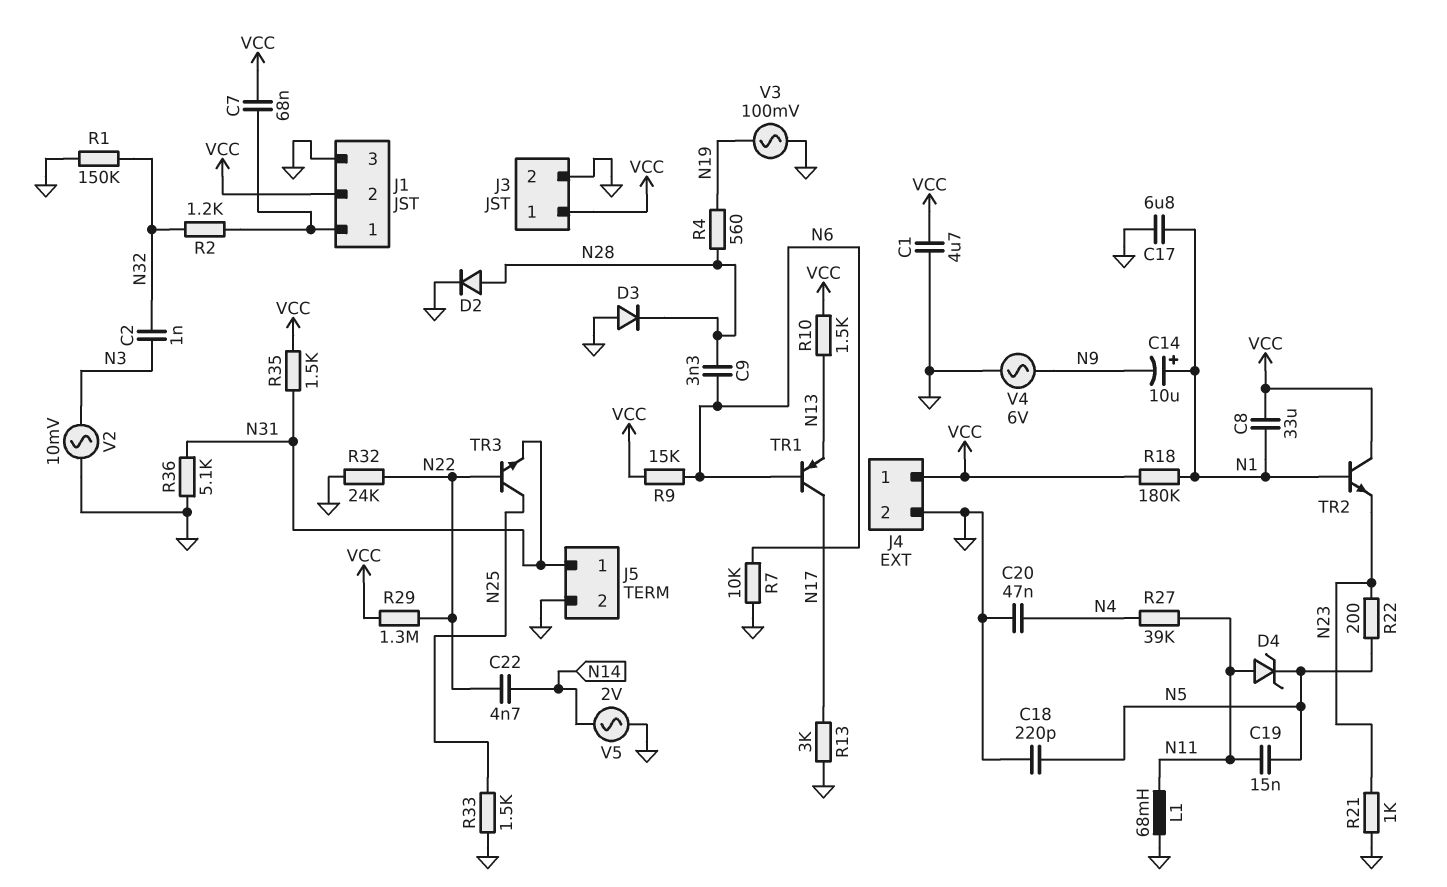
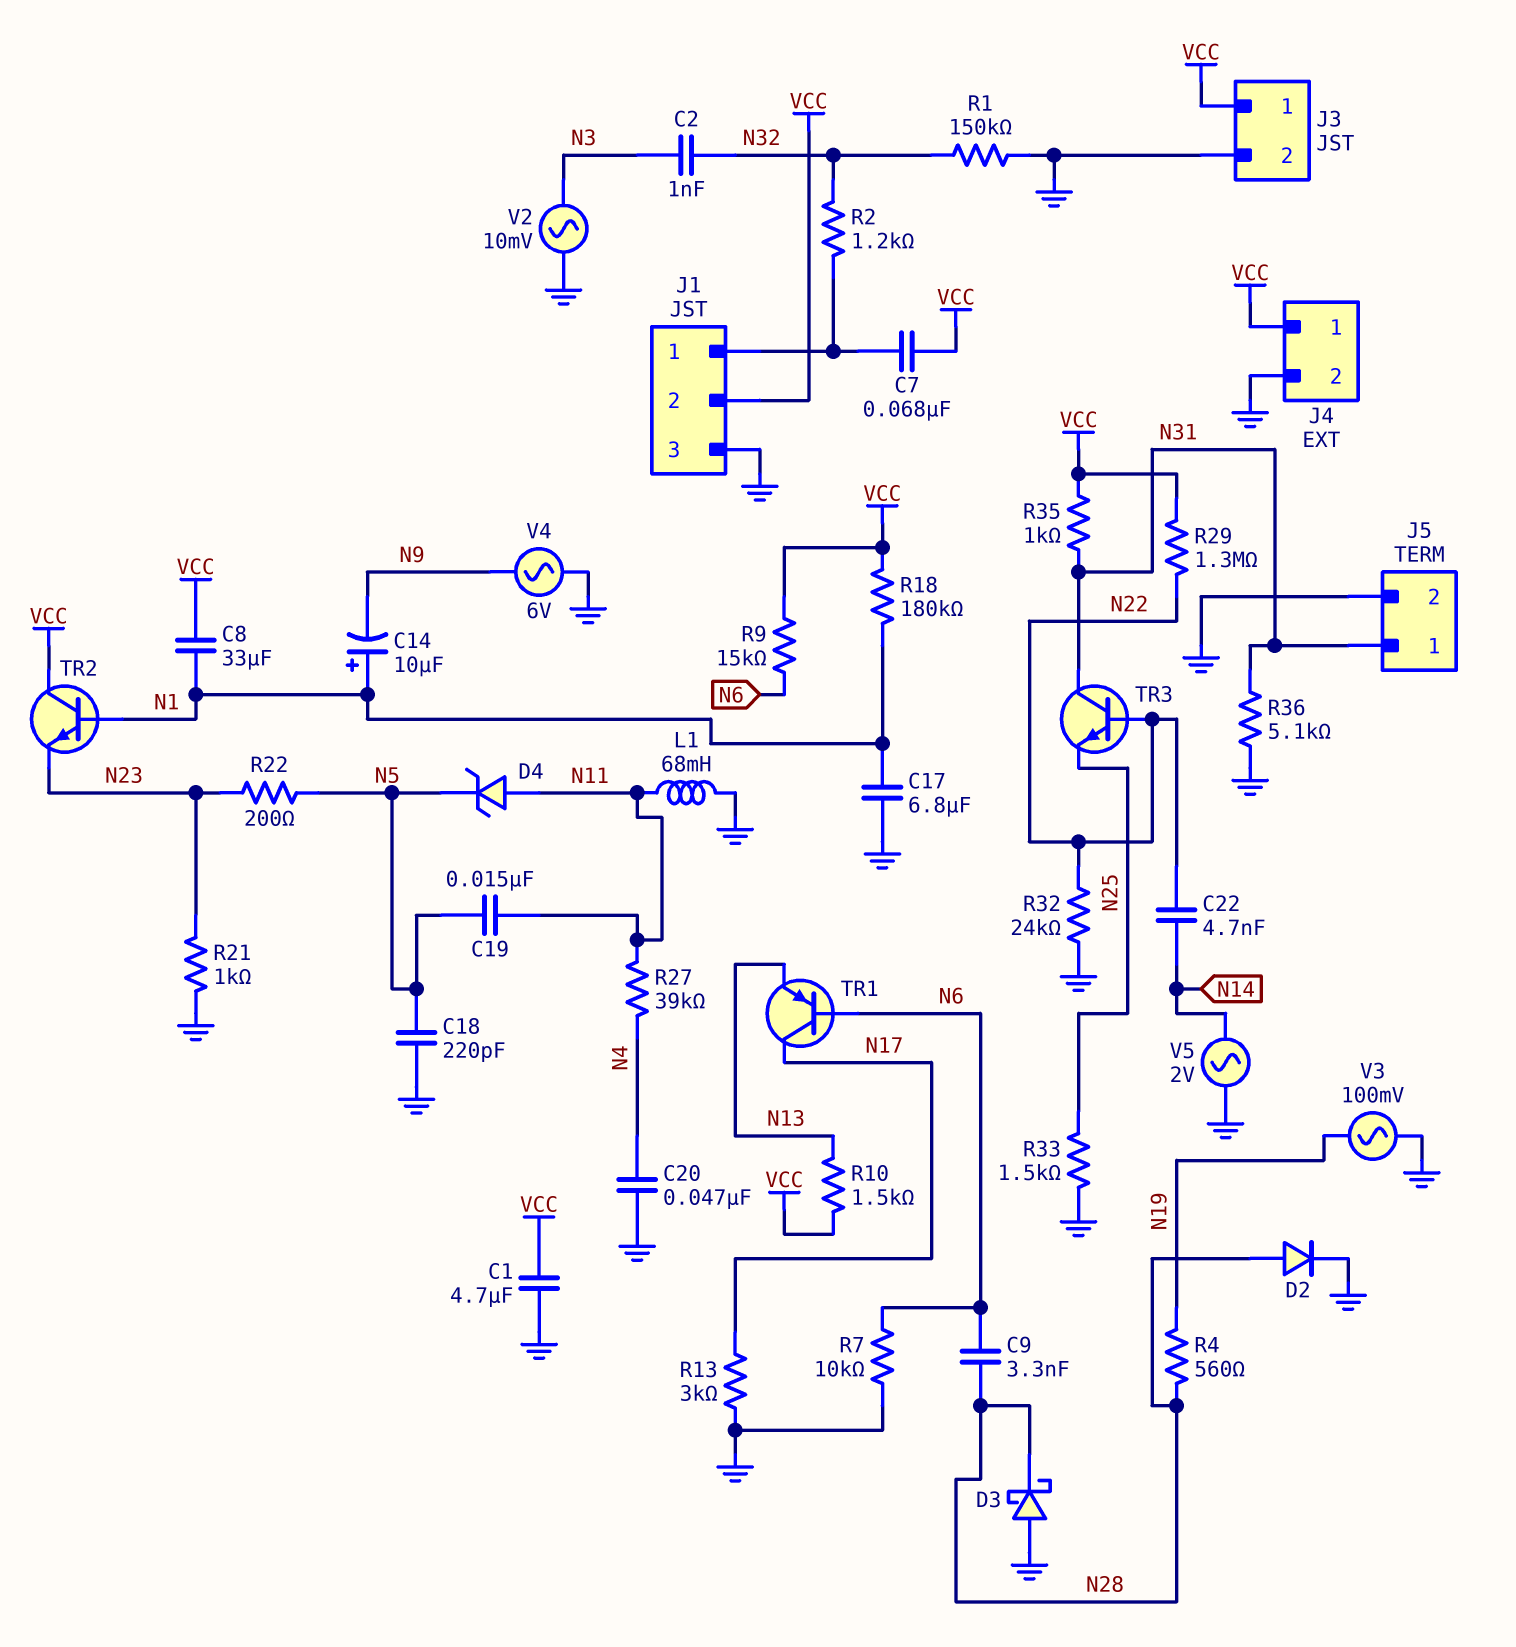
D3: diode (A GND, K N28) -> schottky (A GND, K N28)
R35: 1.5k (N31, VCC) -> 1k (N31, VCC)
TR3: NPN (B N22, C N25, E N31) -> NPN (B N22, C N31, E N25)

